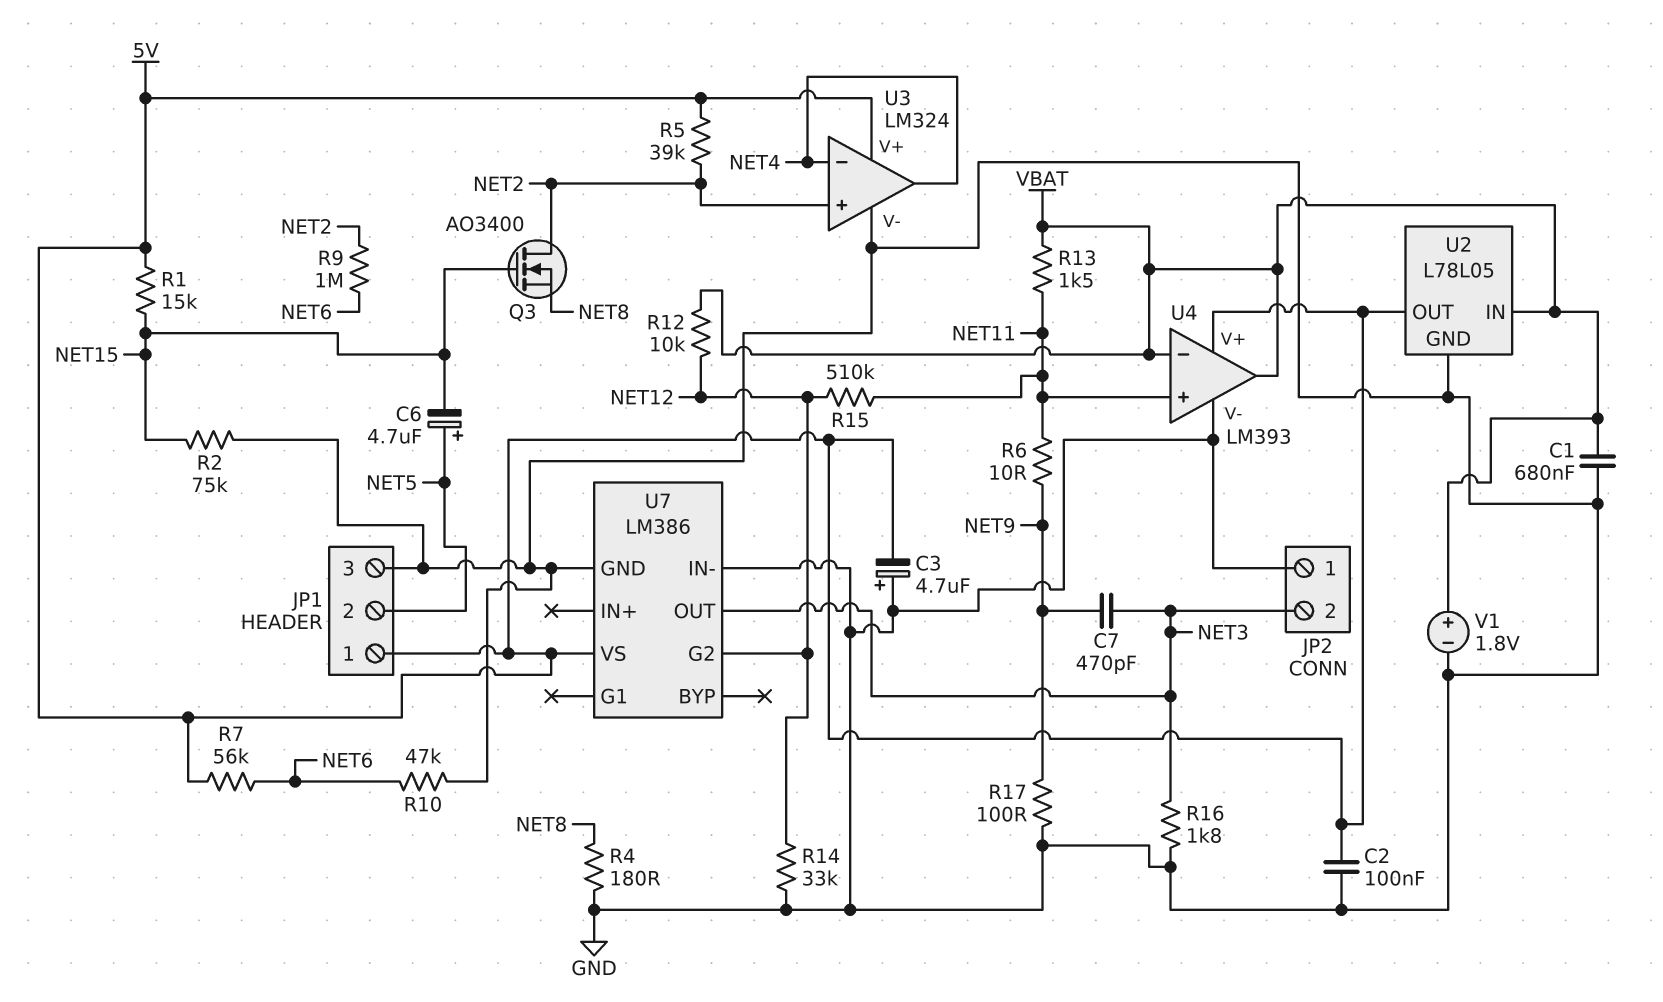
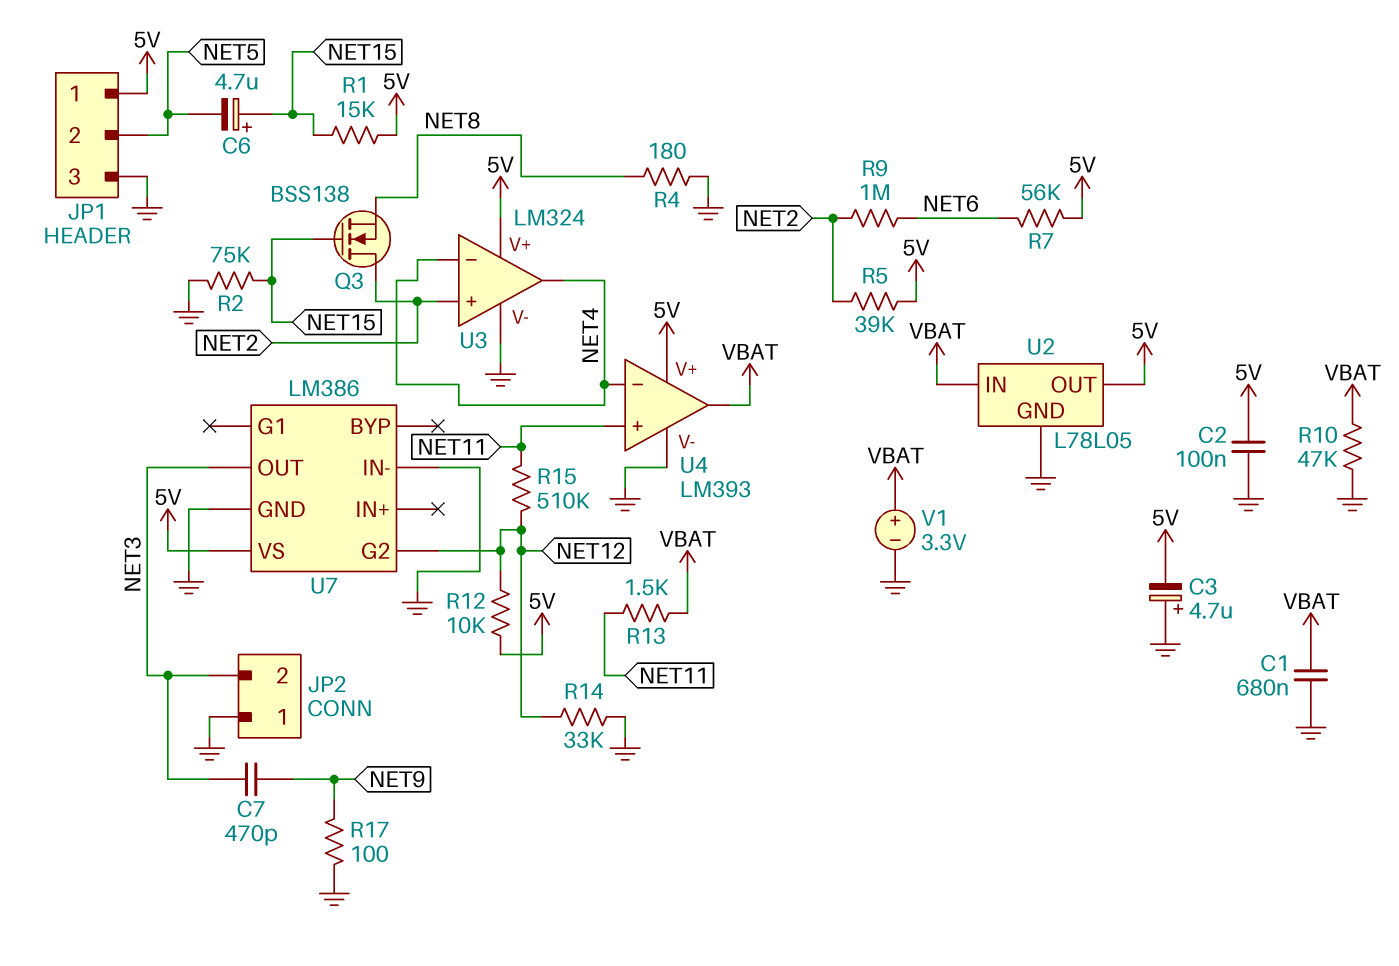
C6: 4.7uF (plus NET5, minus NET15) -> 4.7uF (plus NET15, minus NET5)
Q3: NMOS AO3400 (G NET15, D NET2, S NET8) -> NMOS BSS138 (G NET15, D NET2, S NET8)
R6: 10 (NET9, NET11) -> none
R10: 47k (GND, NET6) -> 47k (GND, VBAT)
R12: 10k (NET12, VBAT) -> 10k (5V, NET12)
R16: 1.8k (GND, NET3) -> none
U4 pin in-: VBAT -> NET4
V1: 1.8V (plus VBAT, minus GND) -> 3.3V (plus VBAT, minus GND)

